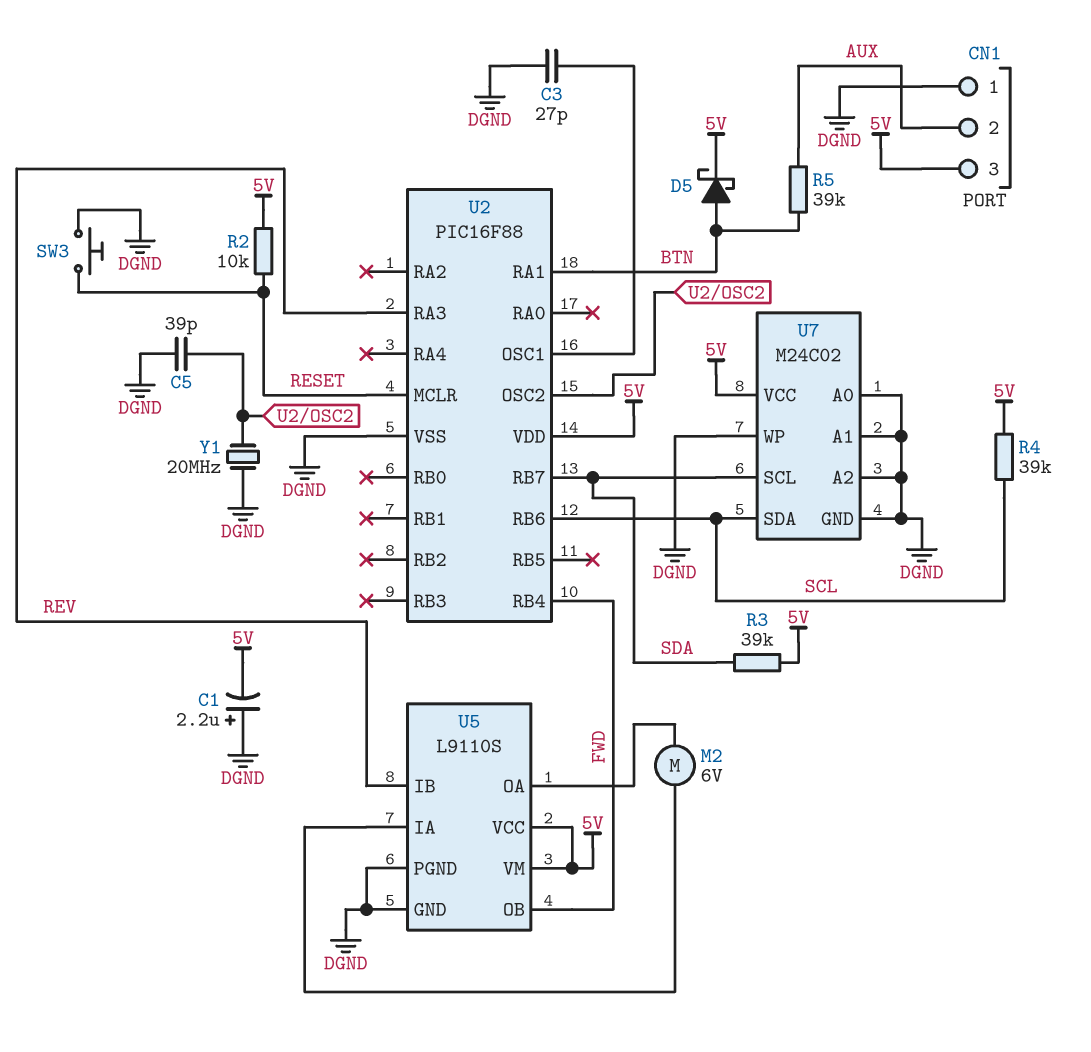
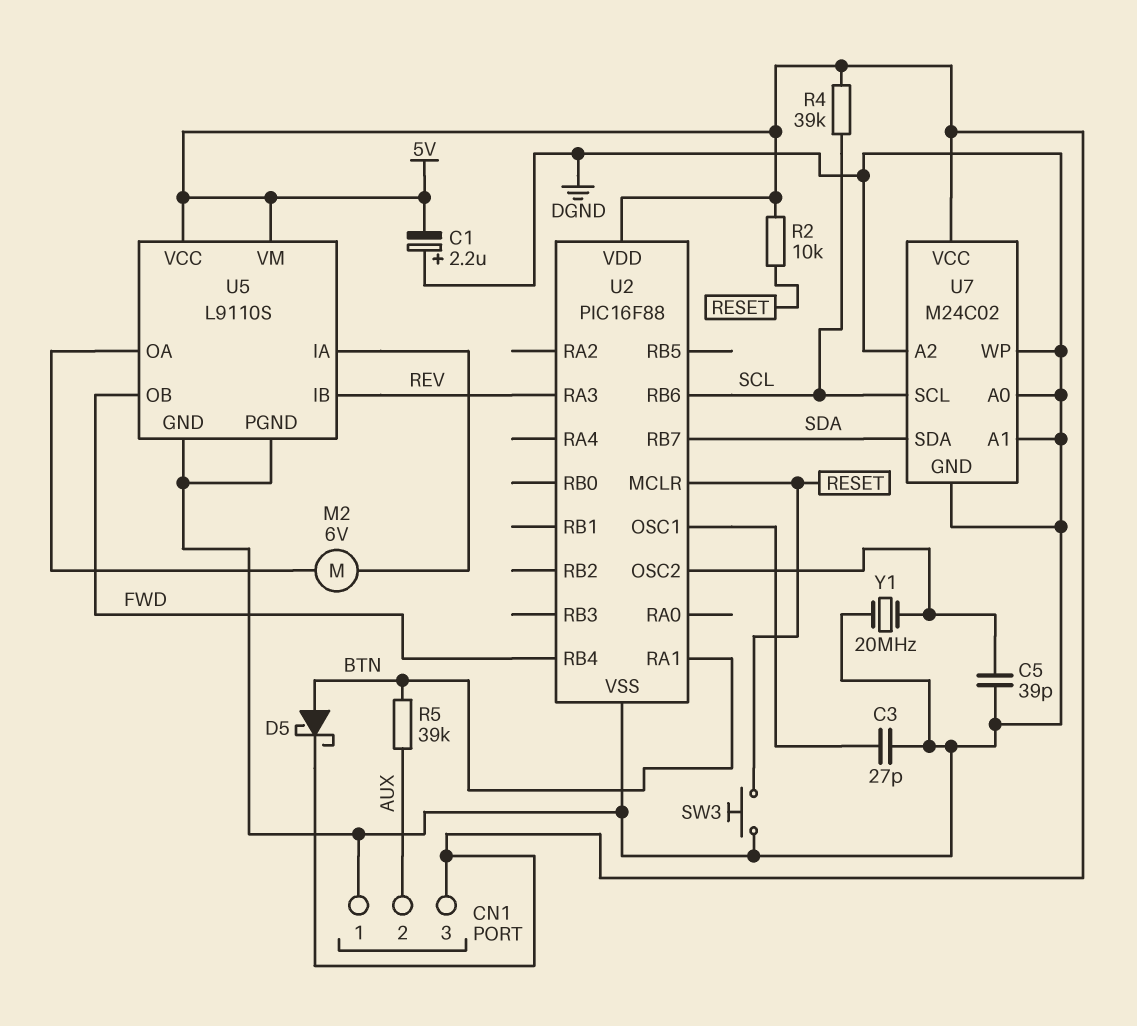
R3: 39k (5V, SDA) -> none
U7 pin SCL: SDA -> SCL
U7 pin SDA: SCL -> SDA

